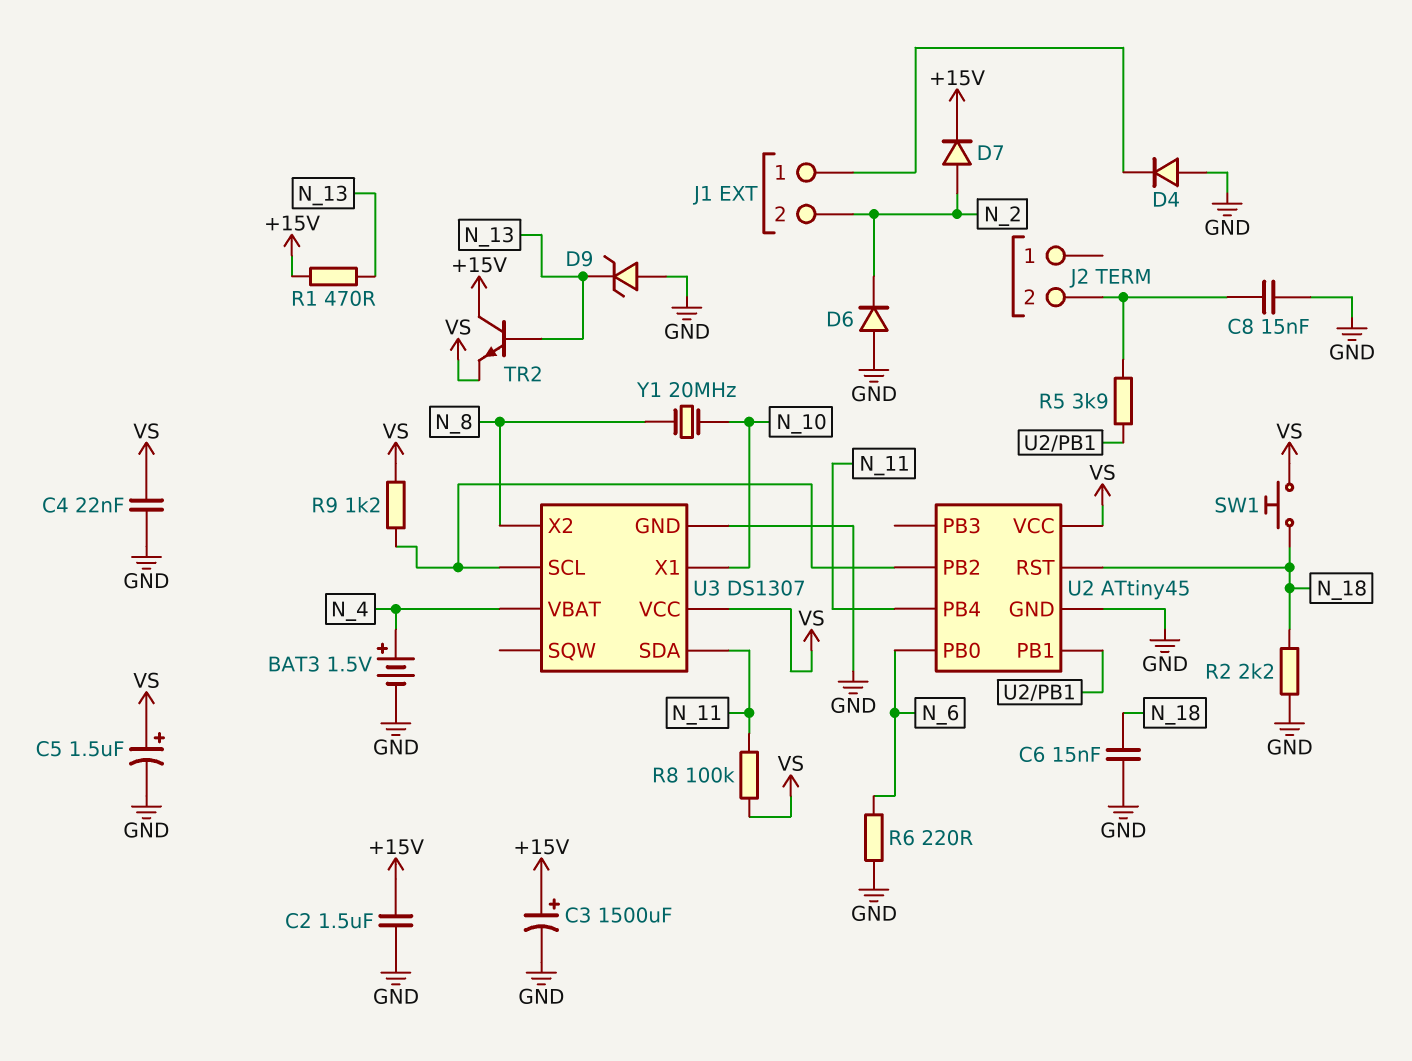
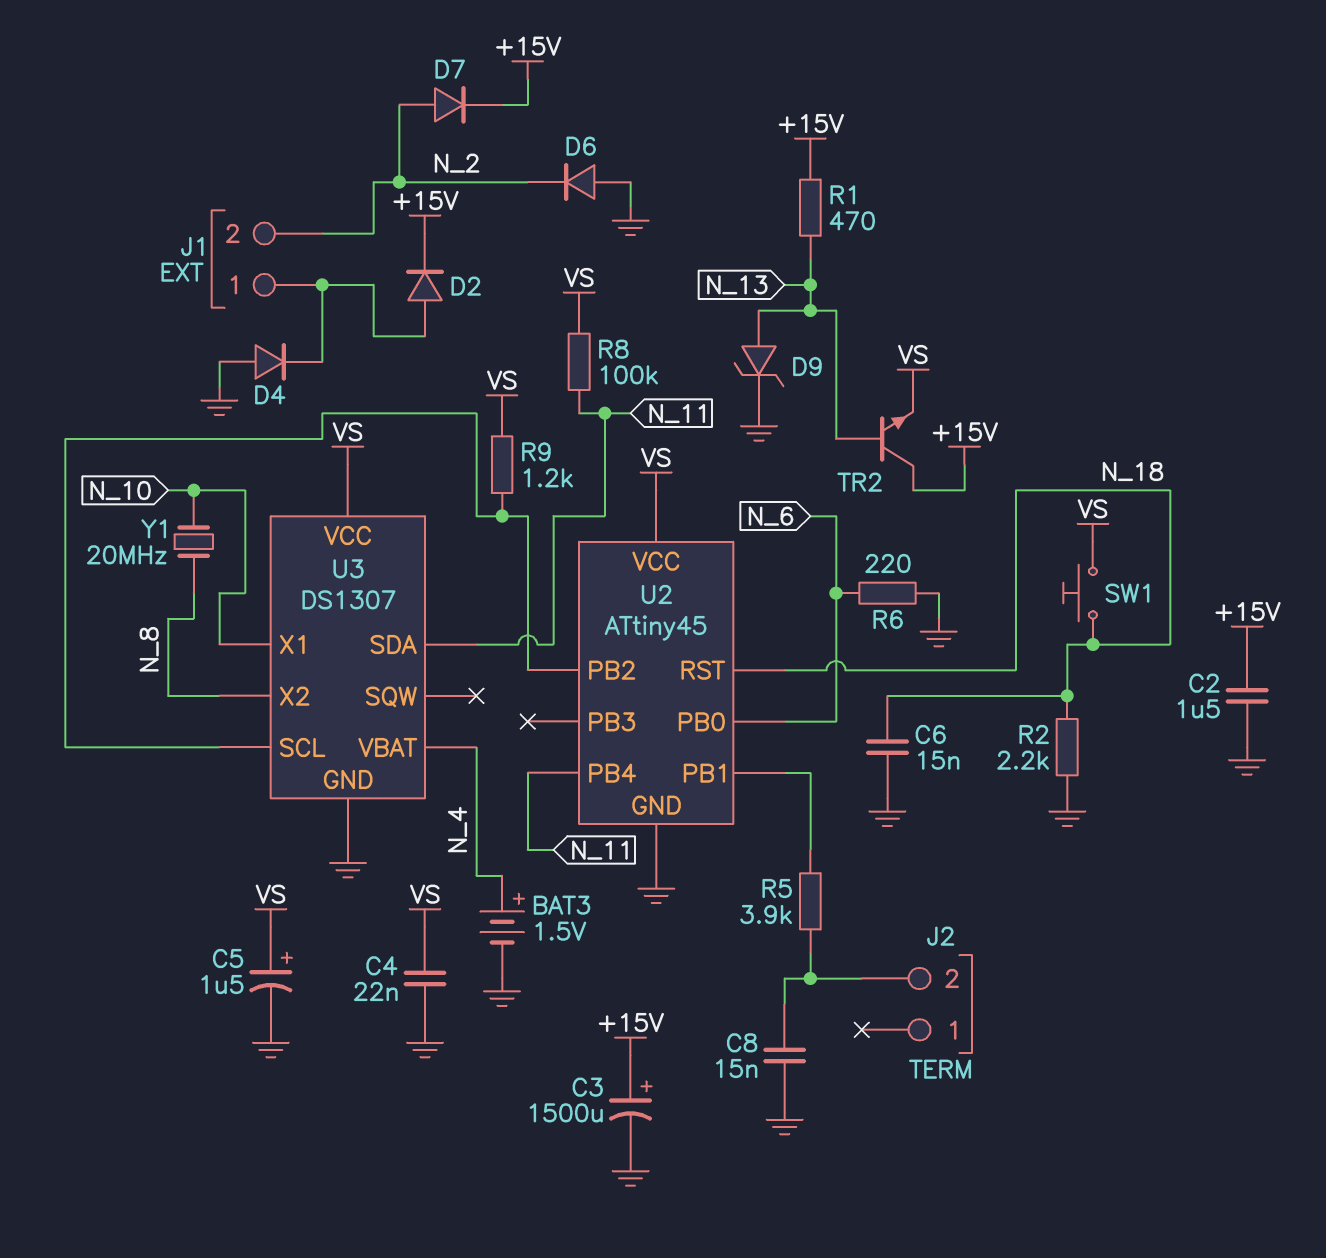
D2: none -> diode (A J1/1, K +15V)
D9: zener (A GND, K N_13) -> zener (A N_13, K GND)

